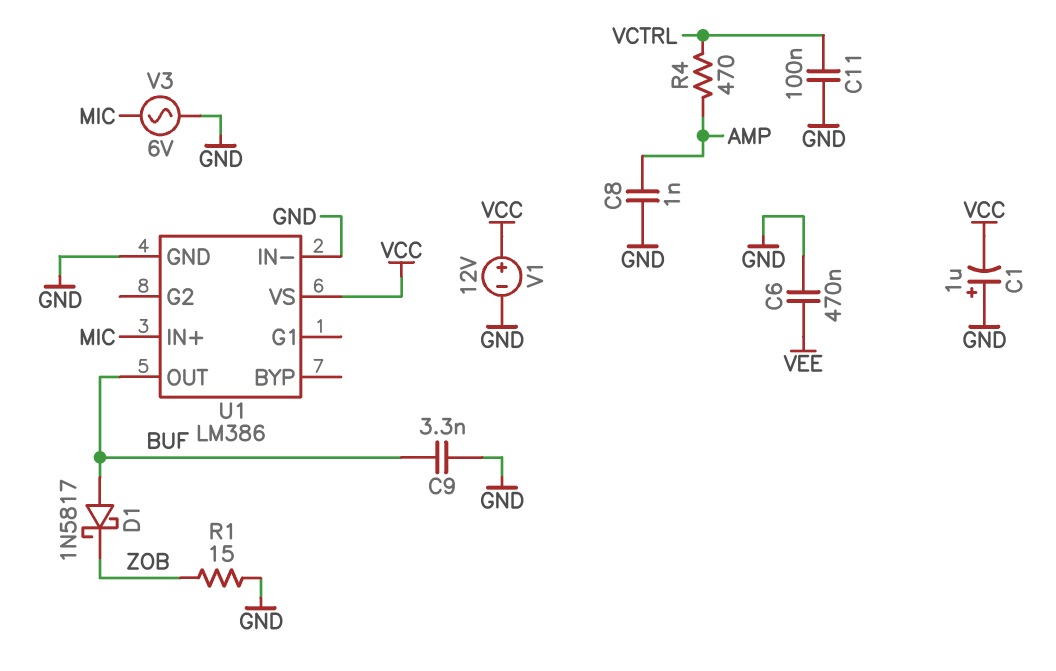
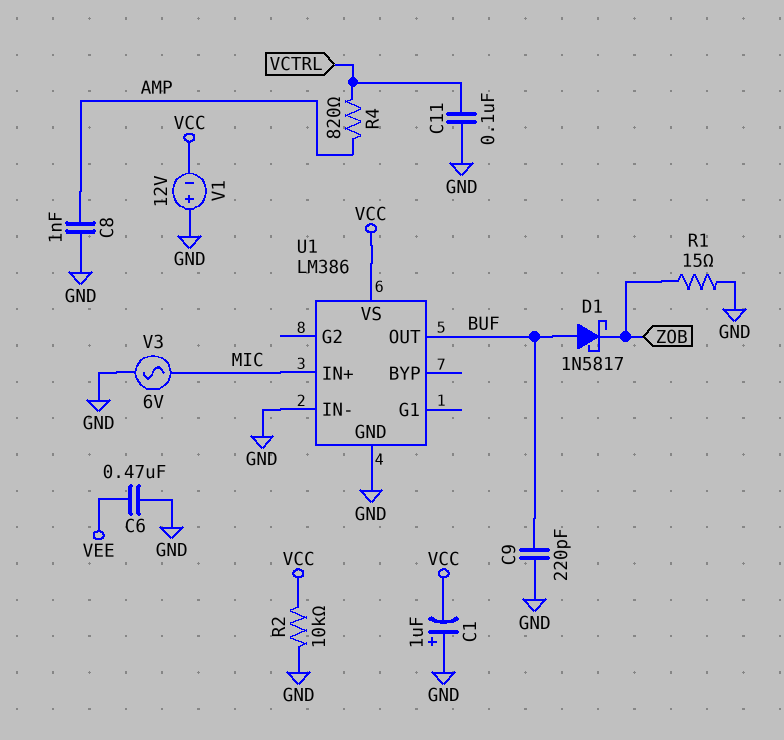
C9: 3.3nF (BUF, GND) -> 220pF (BUF, GND)
R2: none -> 10k (GND, VCC)
R4: 470 (AMP, VCTRL) -> 820 (AMP, VCTRL)
V1: 12V (plus VCC, minus GND) -> 12V (plus GND, minus VCC)

